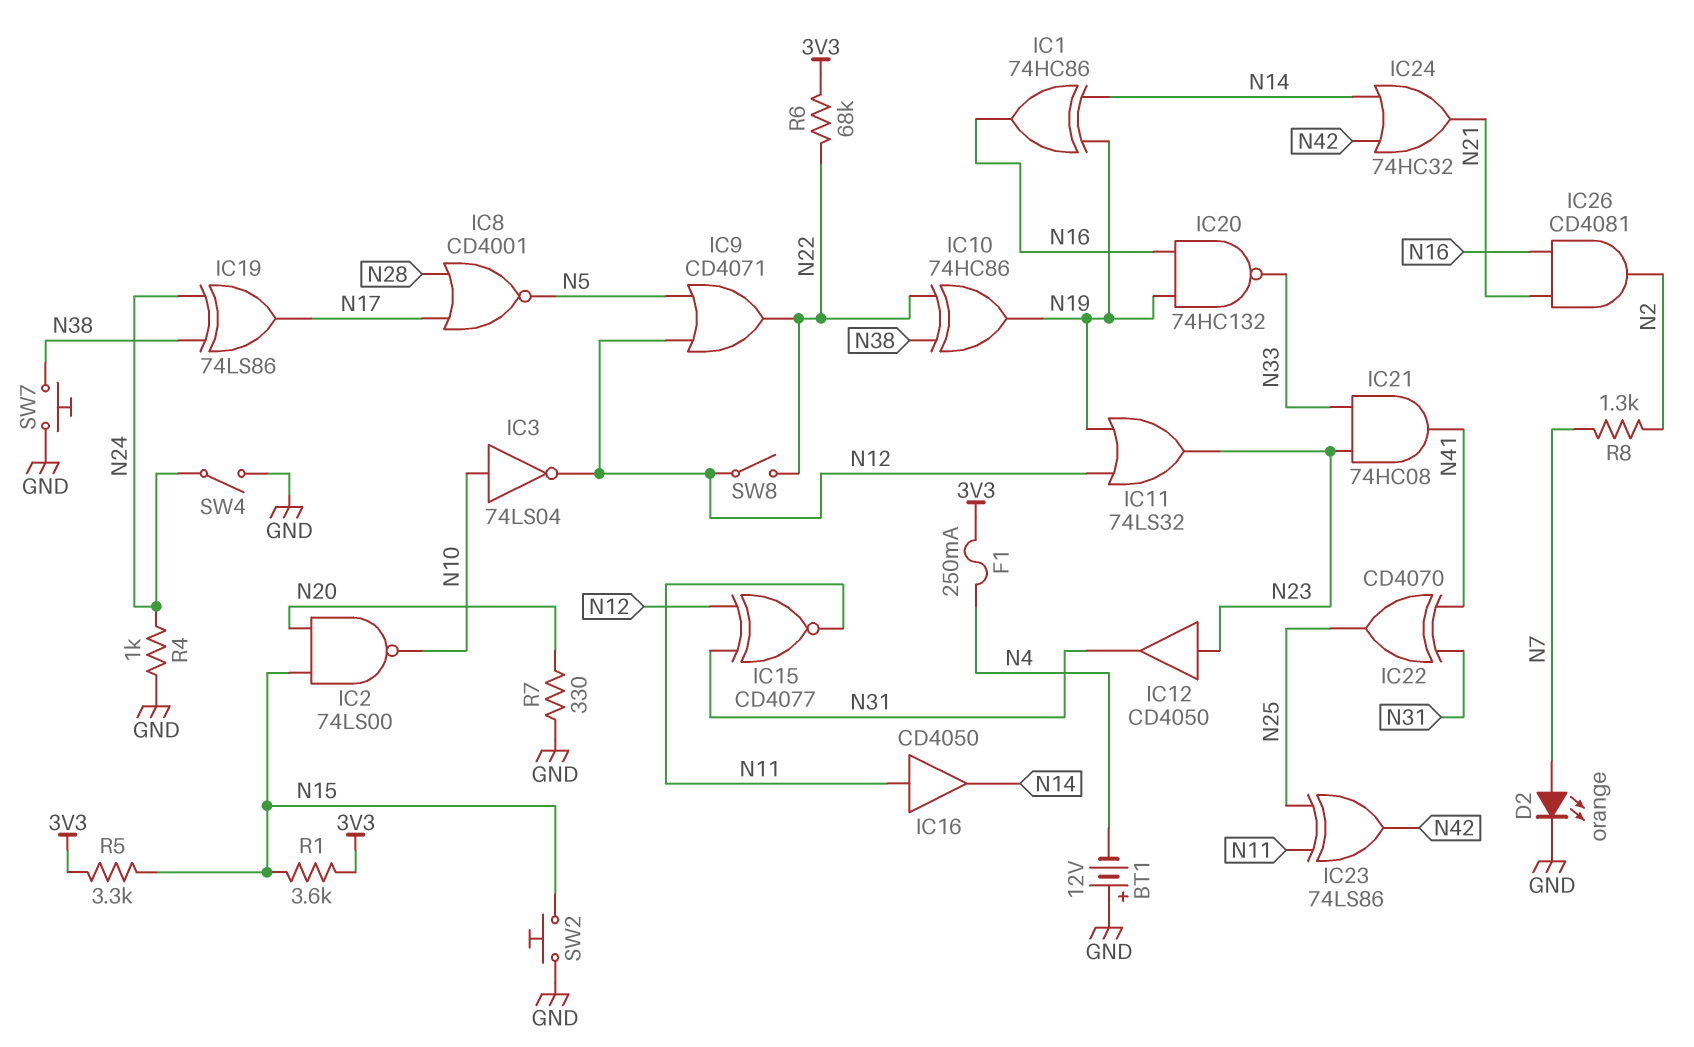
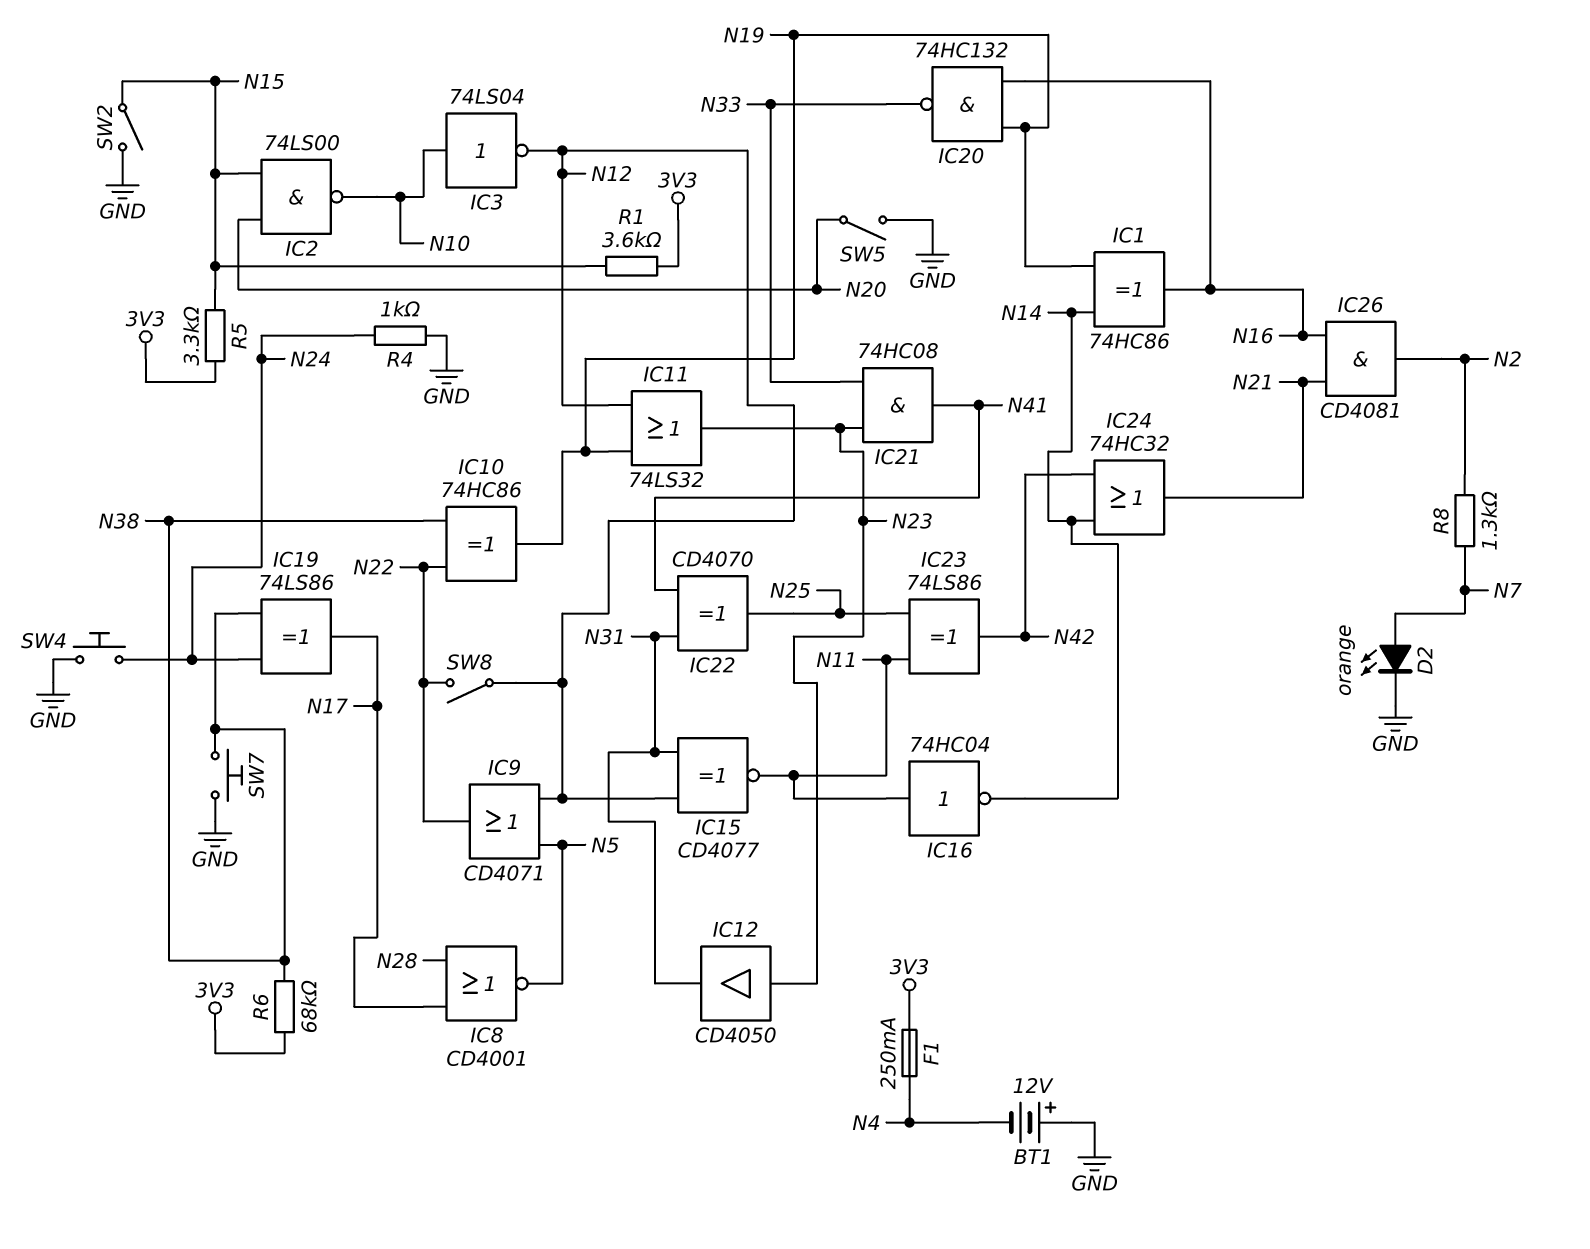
IC16: buffer CD4050 (in N11, out N14) -> NOT 74HC04 (in N11, out N14)
R6: 68k (3V3, N22) -> 68k (3V3, N38)
R7: 330 (GND, N20) -> none
SW2: button (GND, N15) -> switch (GND, N15)
SW4: switch (GND, N24) -> button (GND, N24)
SW5: none -> switch (GND, N20)

